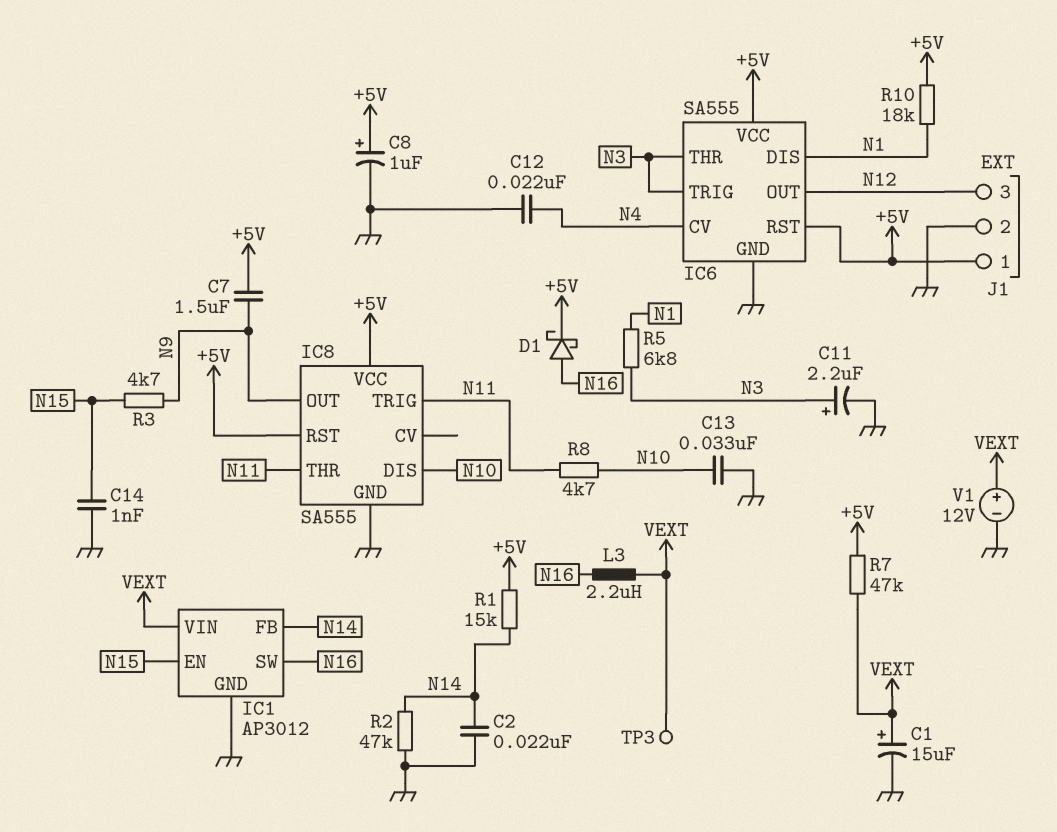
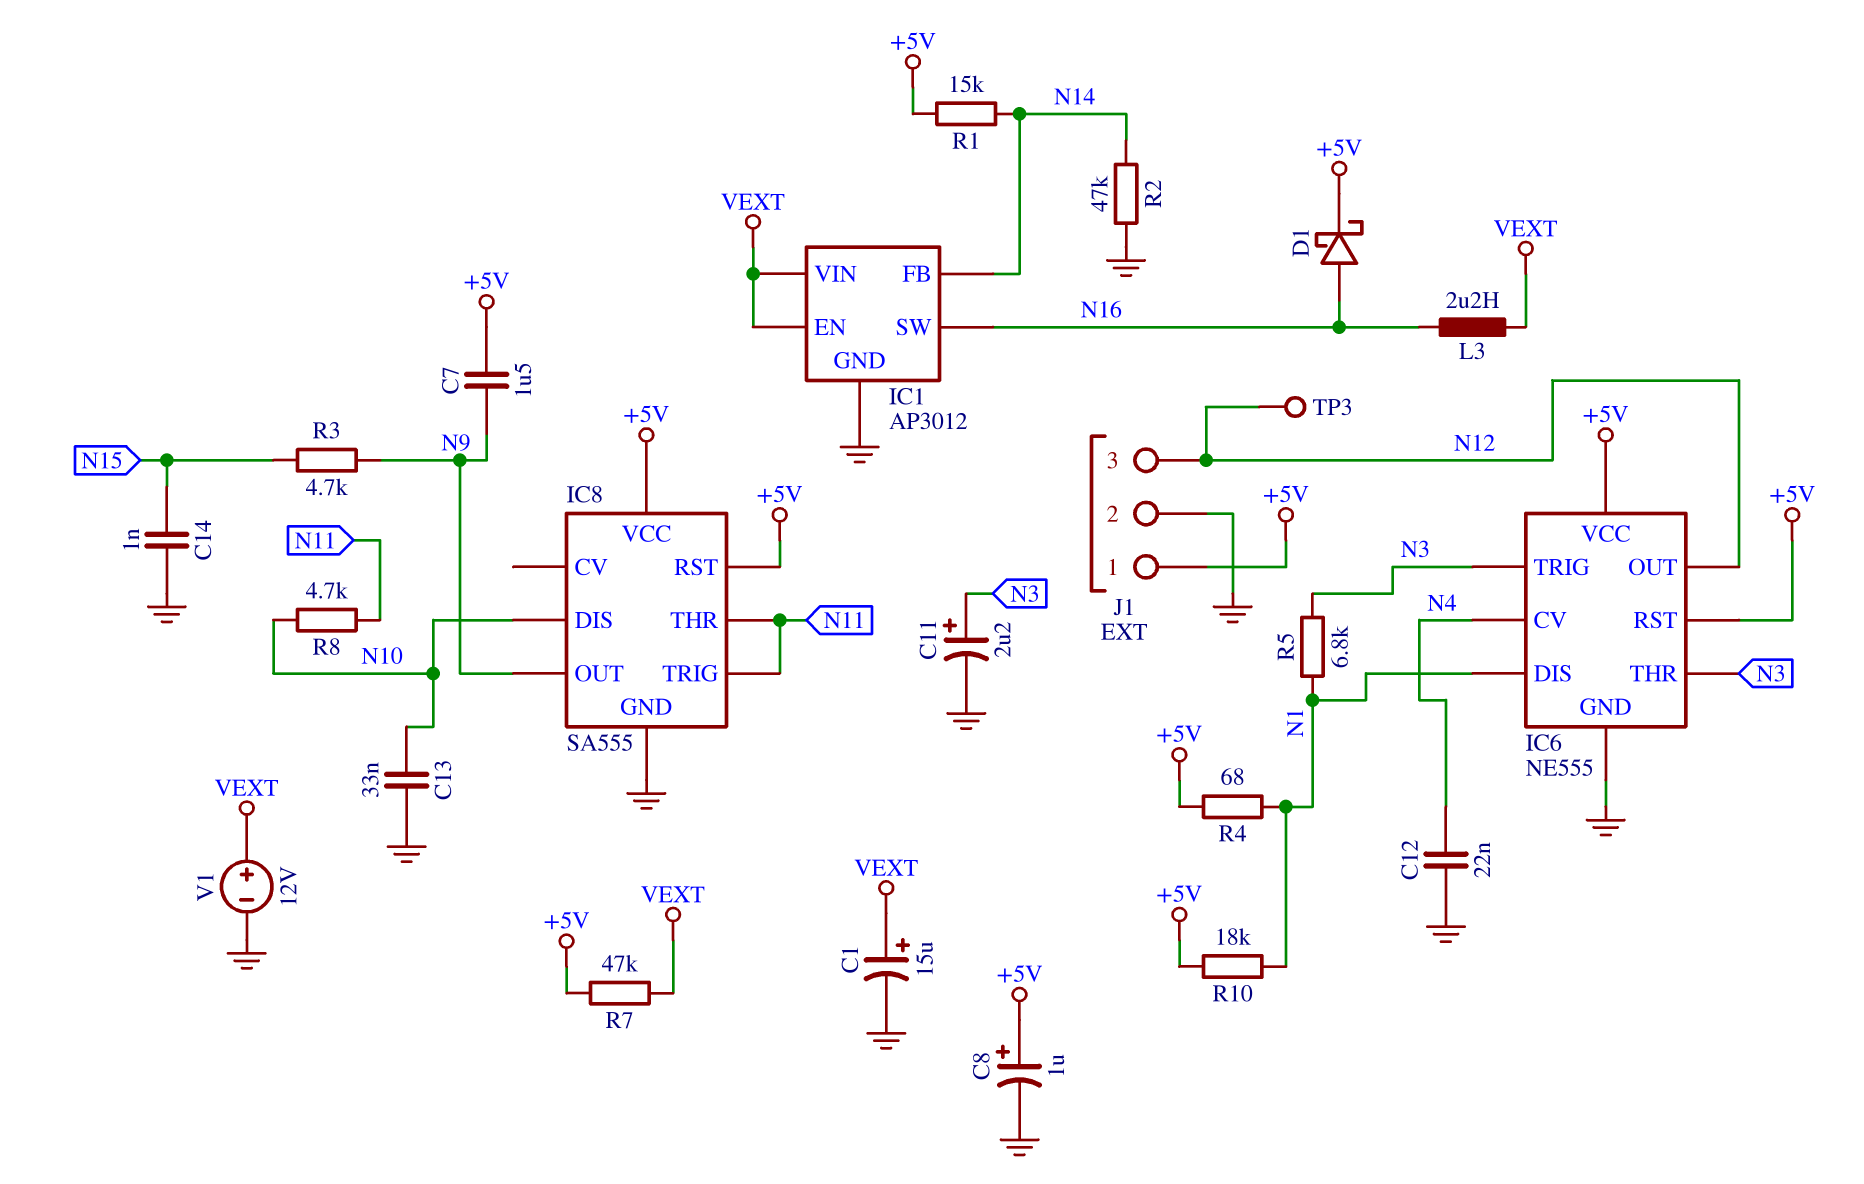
C2: 22nF (GND, N14) -> none
IC1 pin EN: N15 -> VEXT
IC6: SA555 -> NE555
R4: none -> 68 (+5V, N1)
TP3: test point (VEXT) -> test point (N12)

